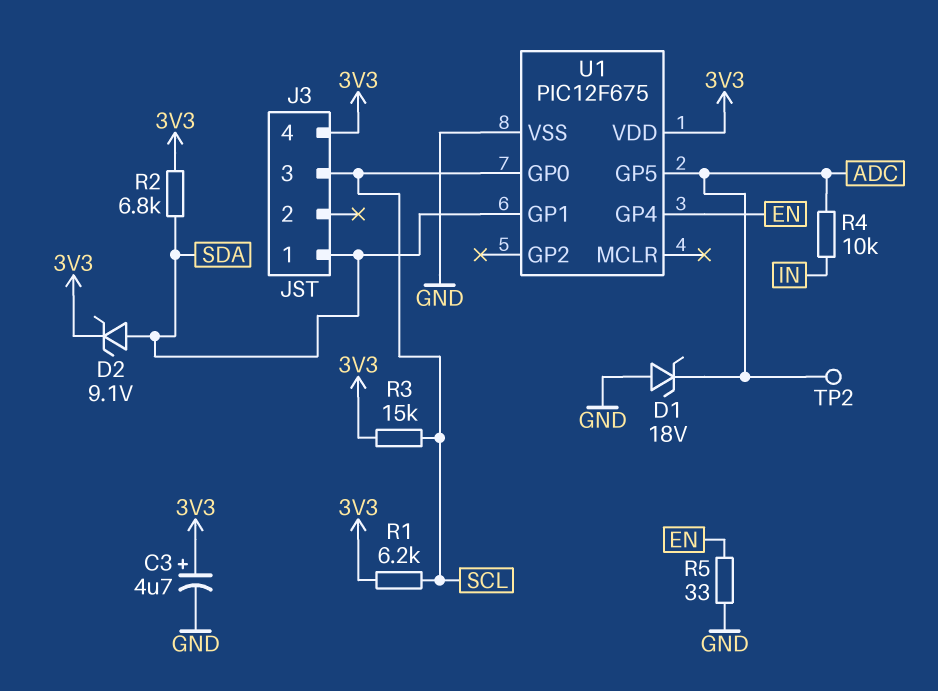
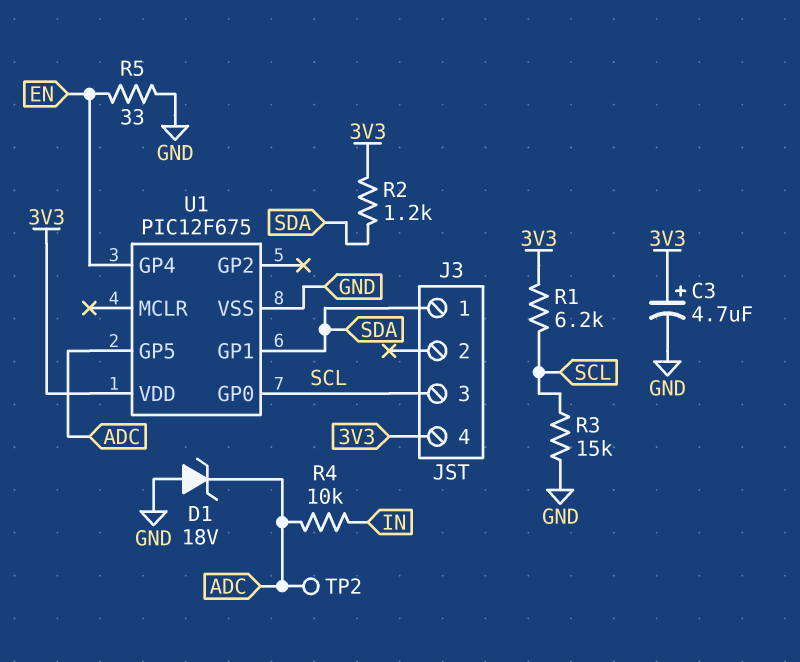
D2: zener 9.1V (A SDA, K 3V3) -> none
R2: 6.8k (3V3, SDA) -> 1.2k (3V3, SDA)
R3: 15k (3V3, SCL) -> 15k (GND, SCL)

